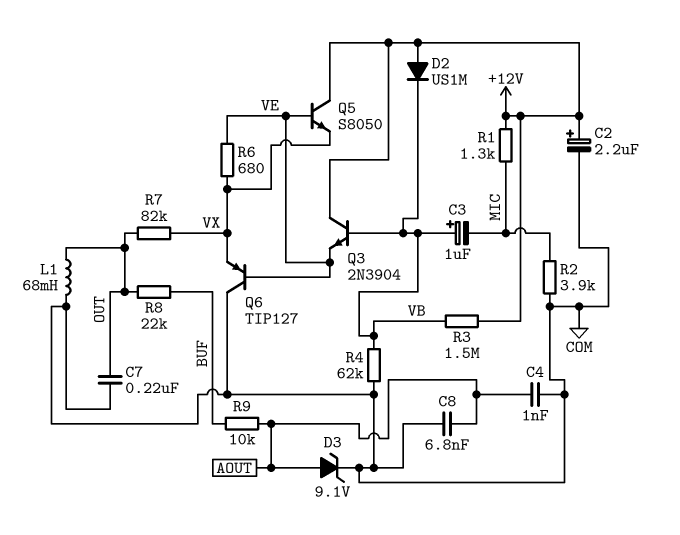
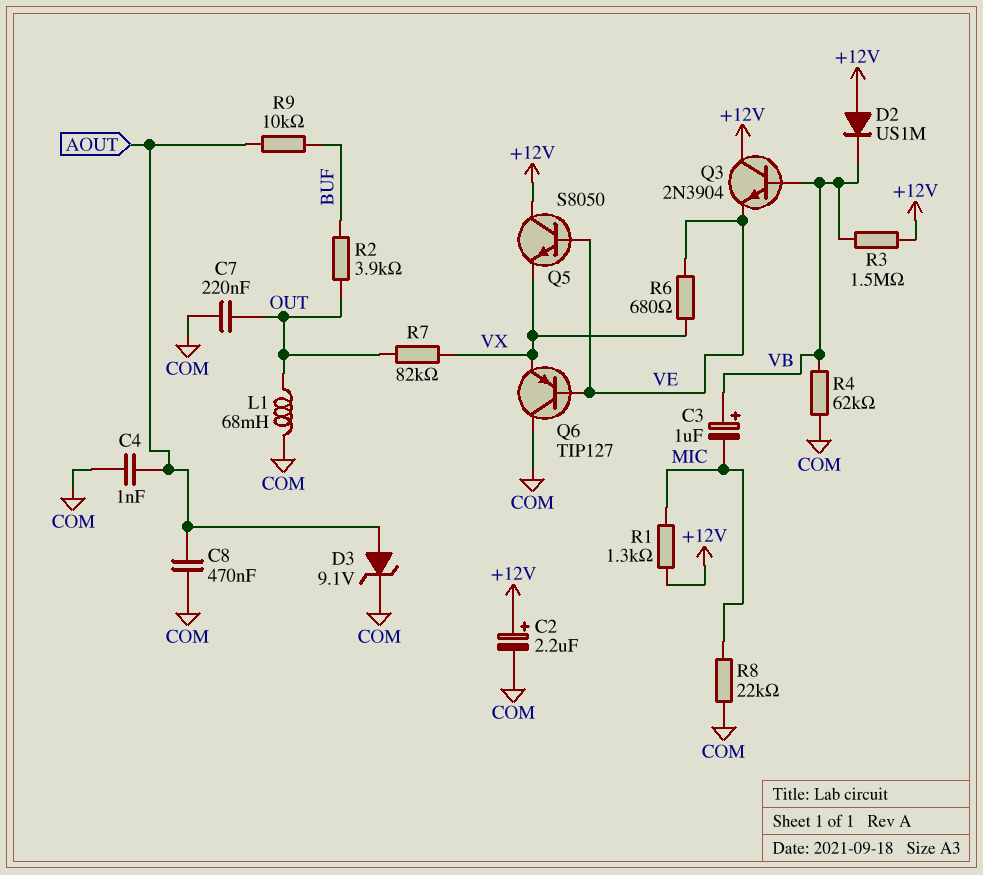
C8: 6.8nF (AOUT, COM) -> 470nF (AOUT, COM)
R2: 3.9k (COM, MIC) -> 3.9k (BUF, OUT)
R8: 22k (BUF, OUT) -> 22k (COM, MIC)

